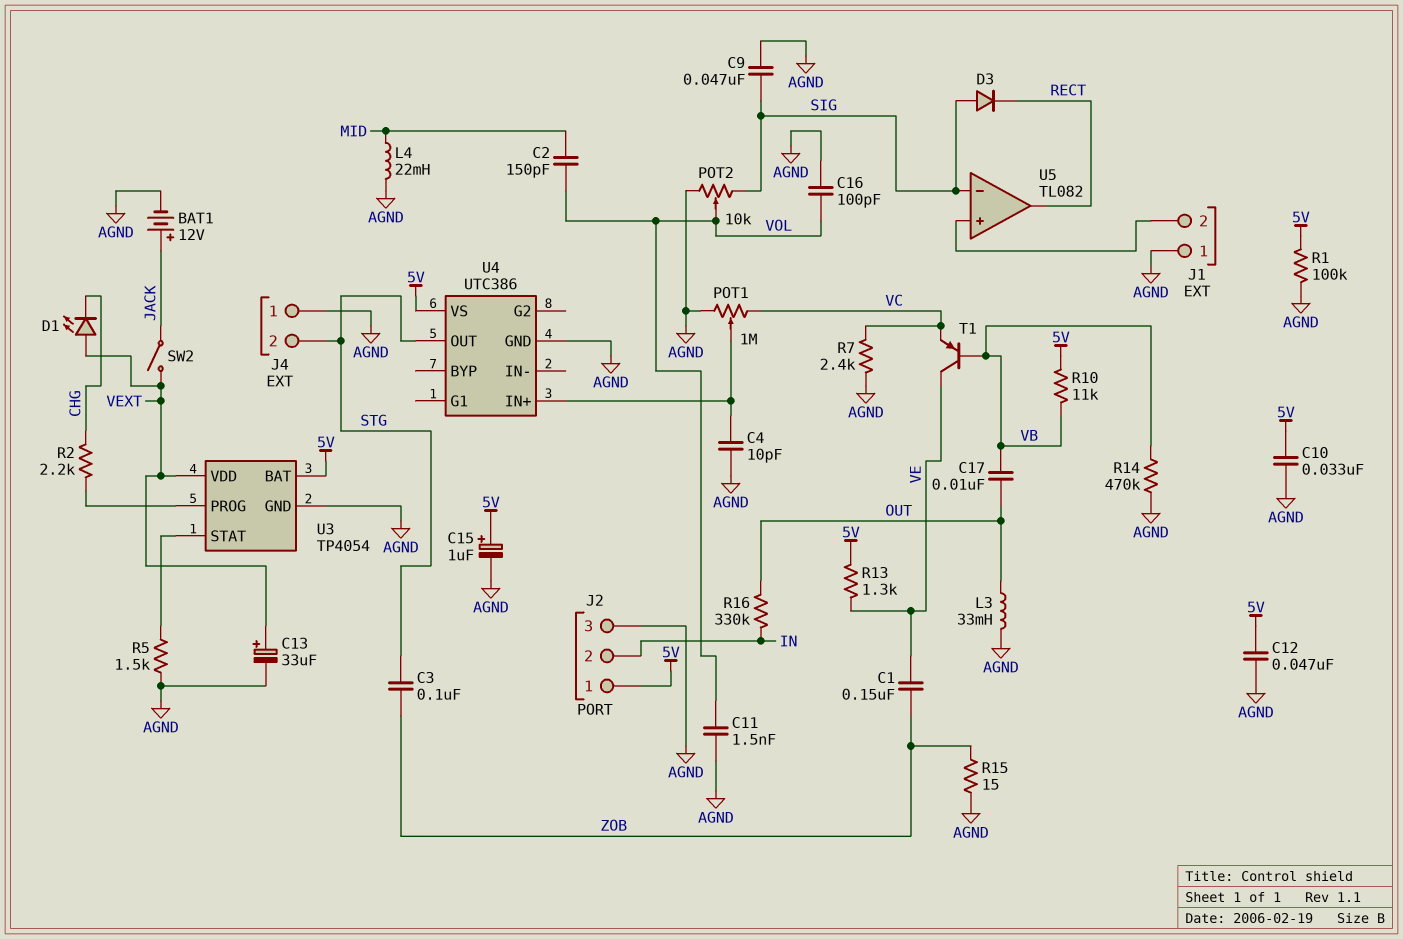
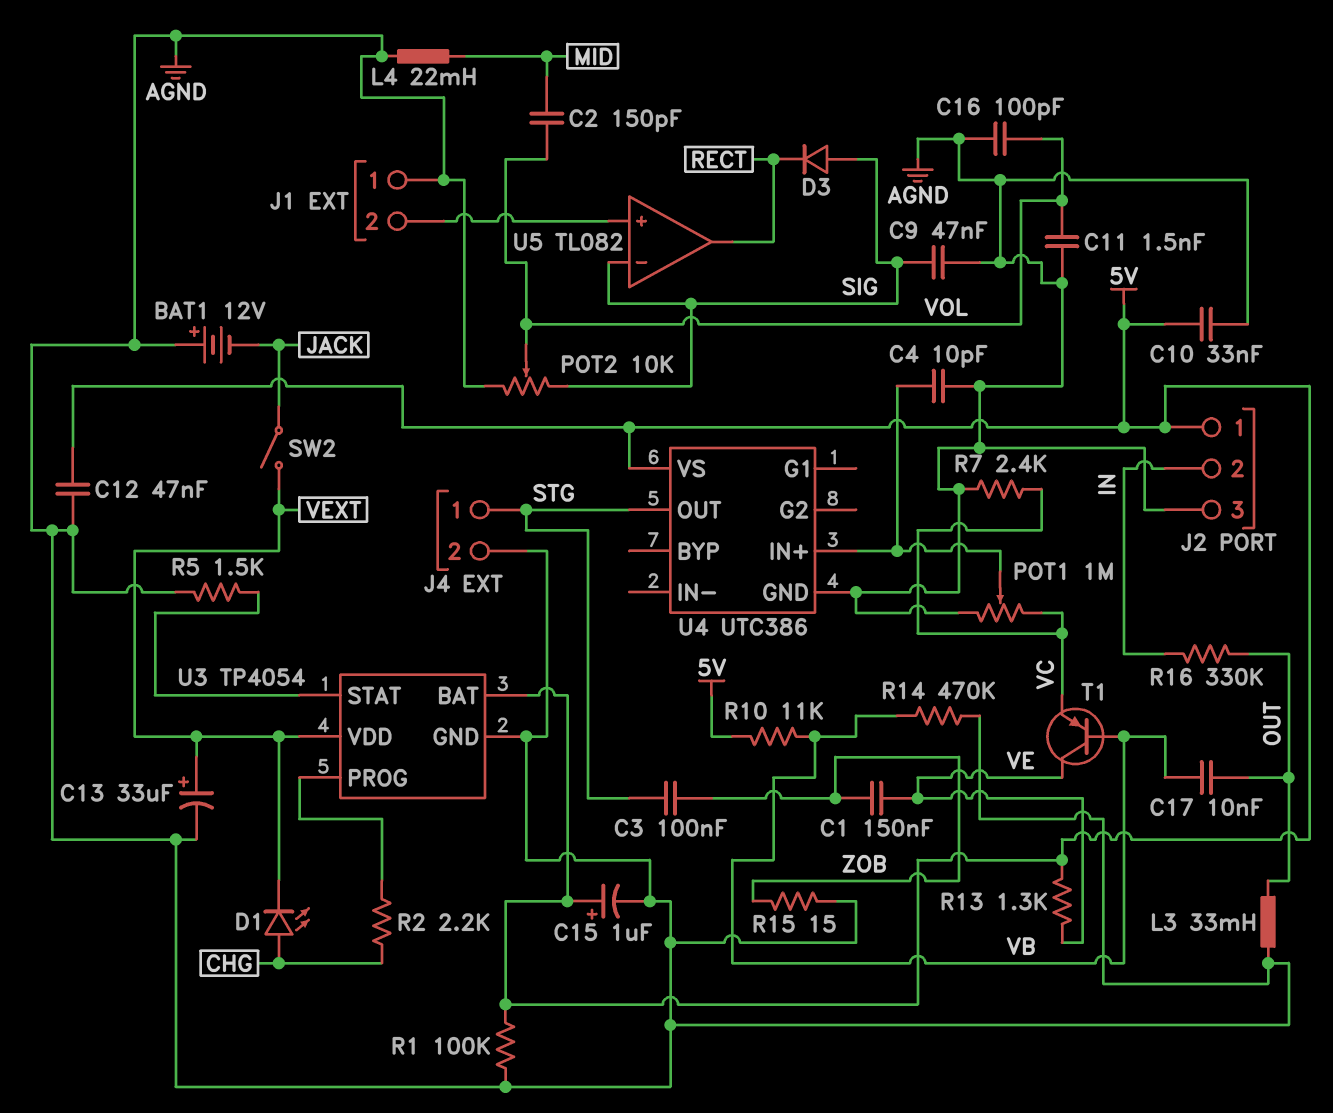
BAT1: 12V (plus JACK, minus AGND) -> 12V (plus AGND, minus JACK)
D1: LED (A VEXT, K CHG) -> LED (A CHG, K VEXT)
J4 pin 1: AGND -> STG
J4 pin 2: STG -> AGND

